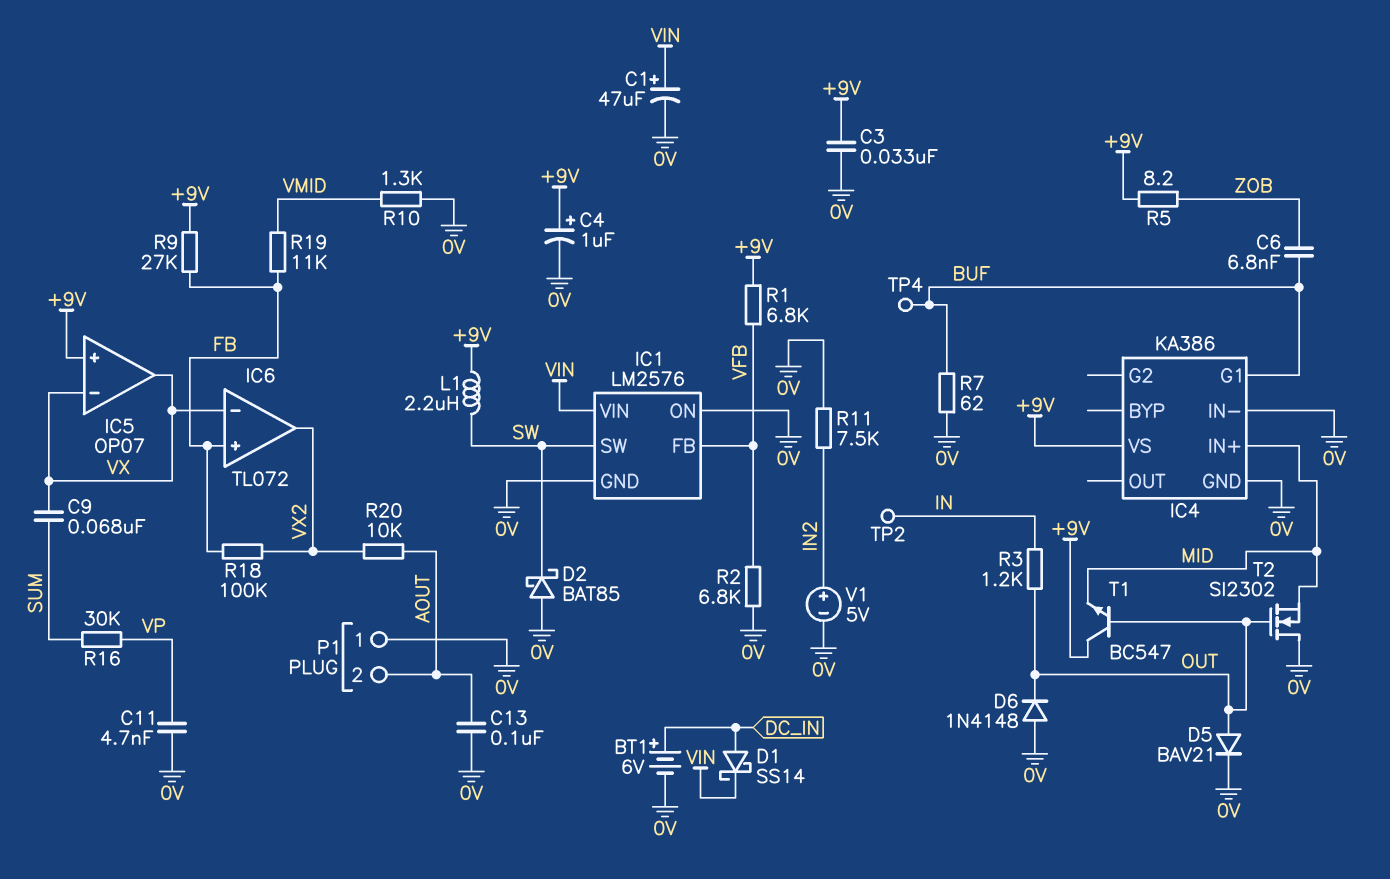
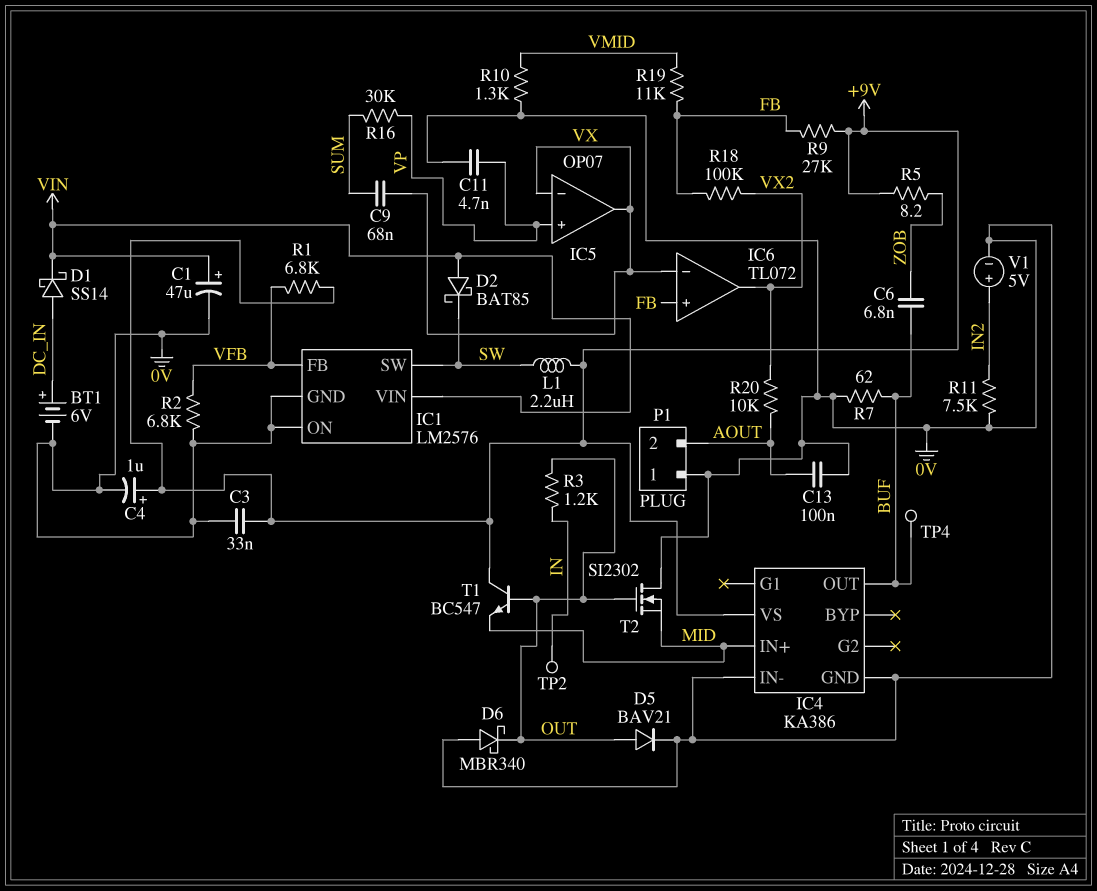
D2: schottky BAT85 (A 0V, K SW) -> schottky BAT85 (A VIN, K SW)
D6: diode 1N4148 (A 0V, K OUT) -> schottky MBR340 (A 0V, K OUT)
IC4 pin G1: BUF -> none
IC4 pin OUT: none -> BUF
IC5 pin in+: +9V -> VP

